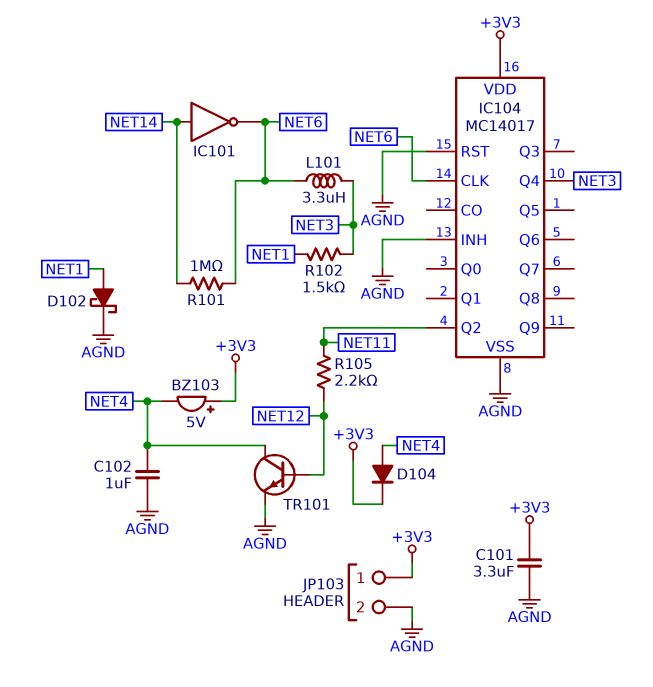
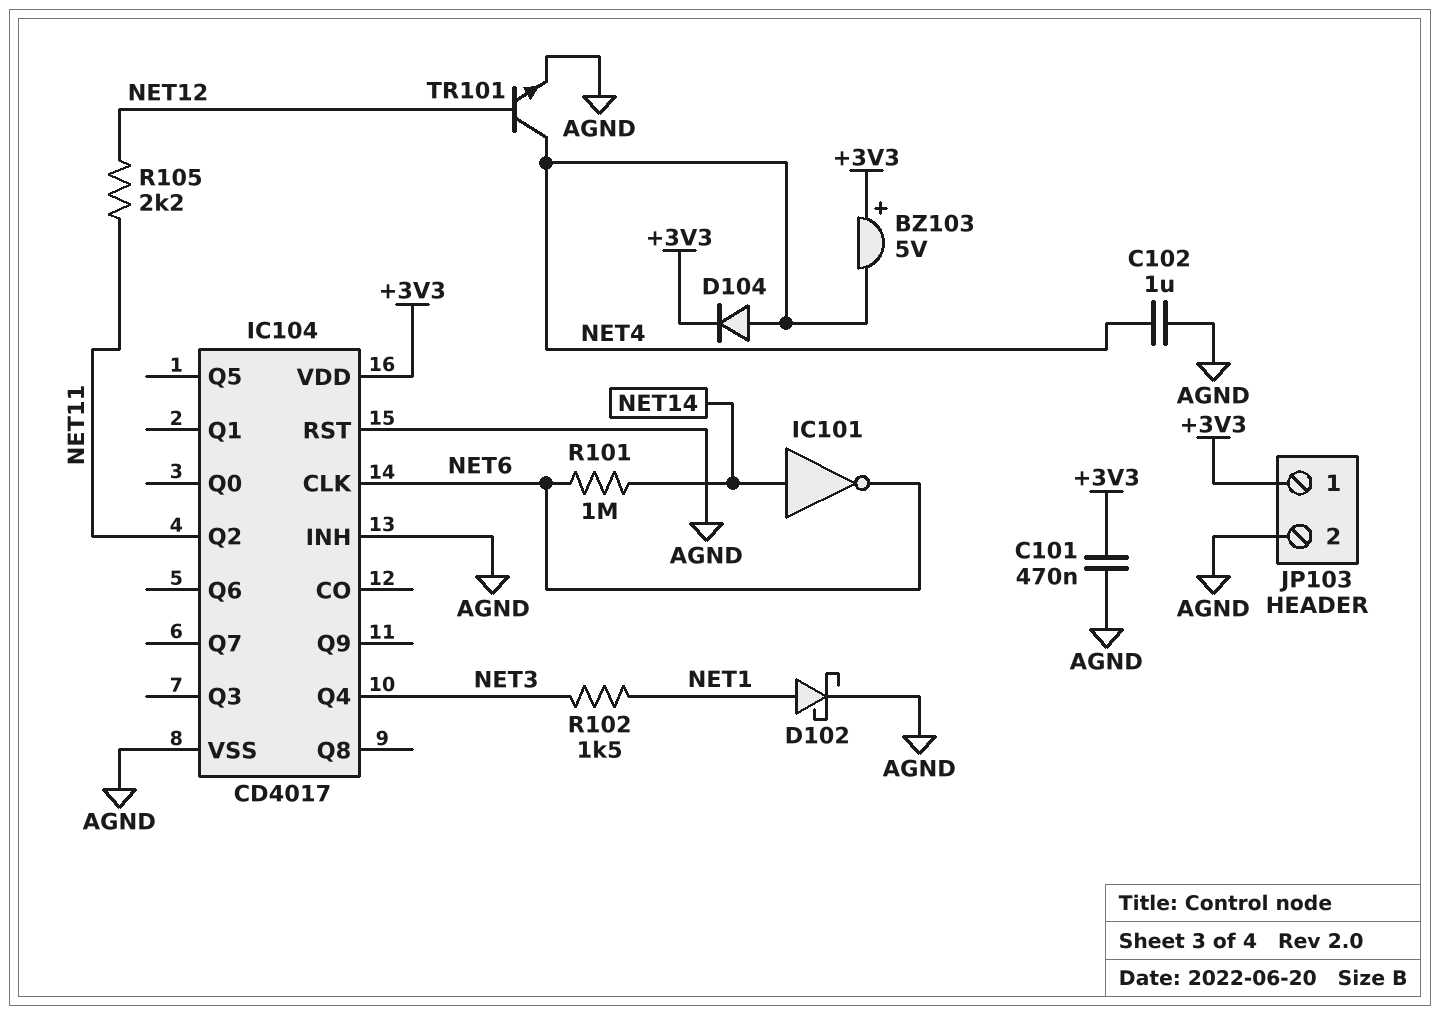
C101: 3.3uF (+3V3, AGND) -> 470nF (+3V3, AGND)
IC104: MC14017 -> CD4017
L101: 3.3uH (NET3, NET6) -> none

